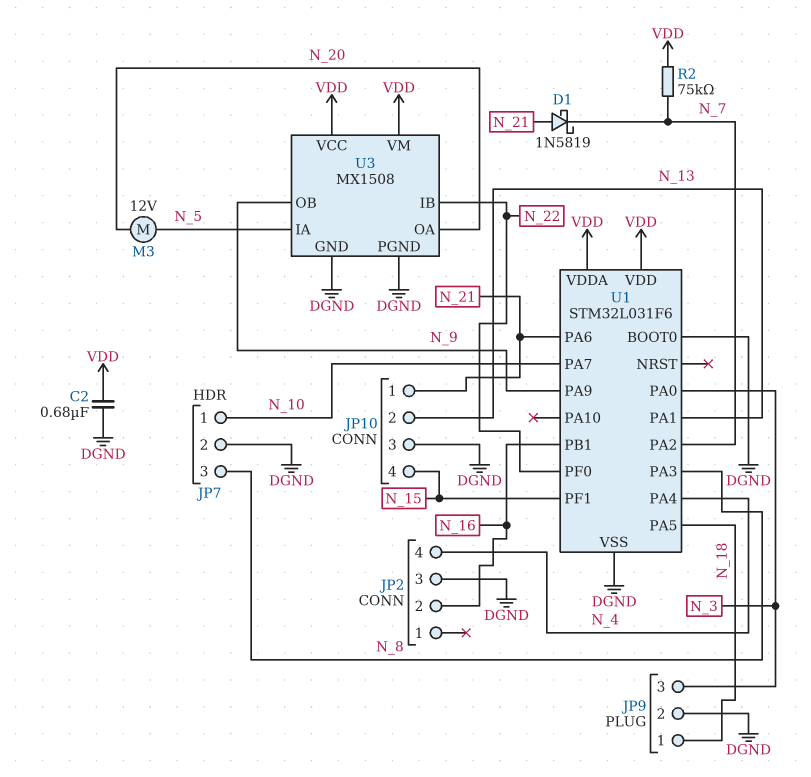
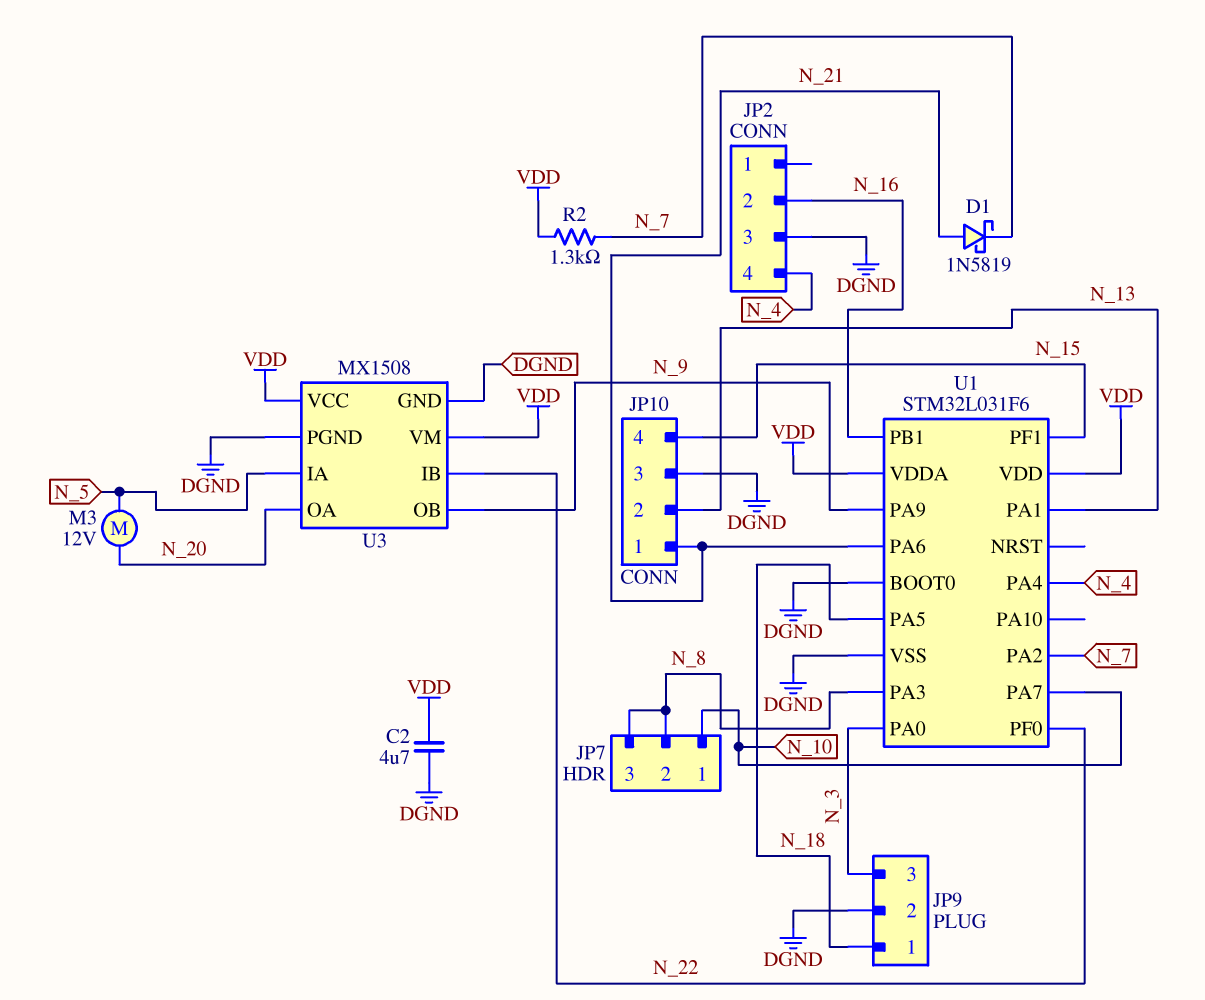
C2: 680nF (DGND, VDD) -> 4.7uF (DGND, VDD)
JP7 pin 2: DGND -> N_8
R2: 75k (N_7, VDD) -> 1.3k (N_7, VDD)

